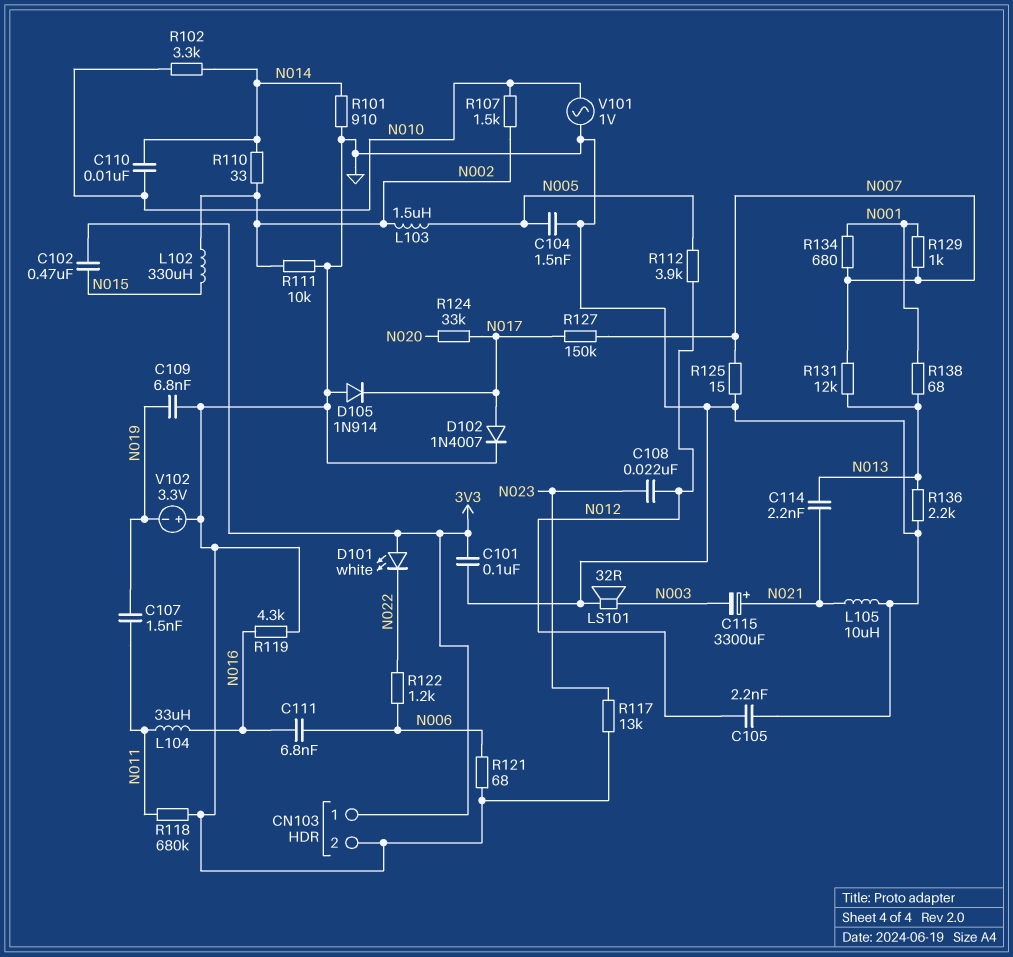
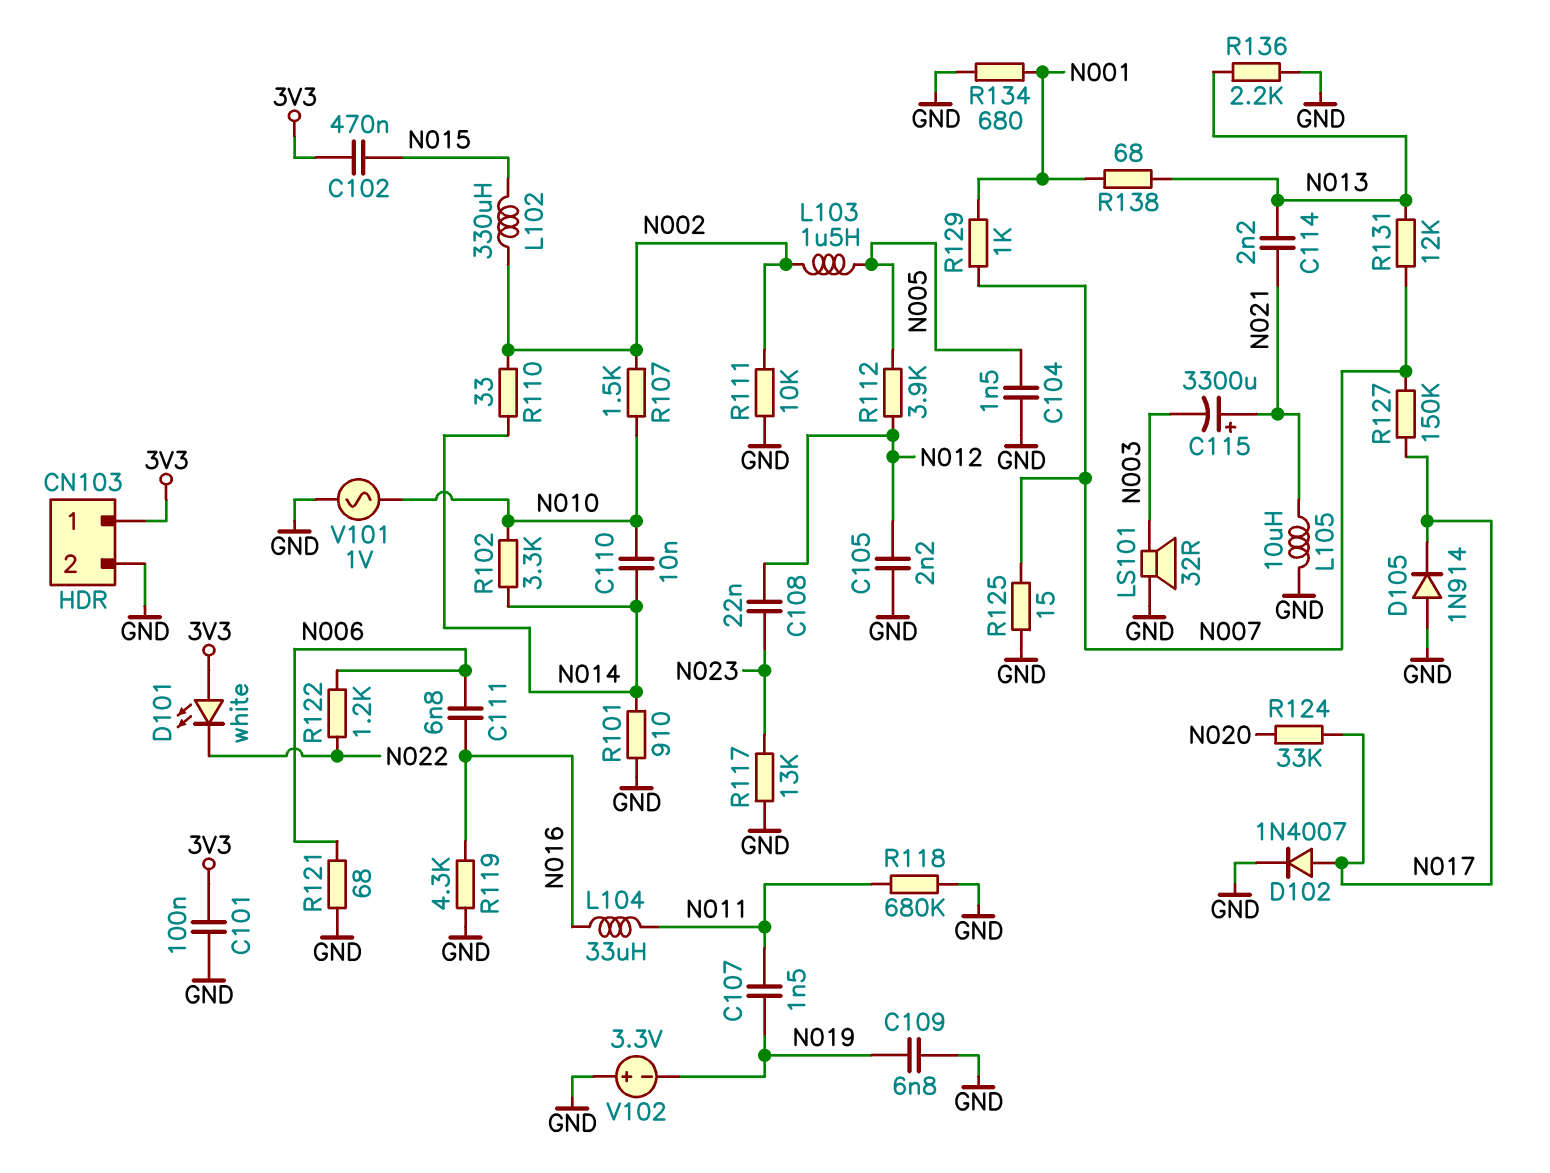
R134: 680 (N001, N007) -> 680 (GND, N001)

